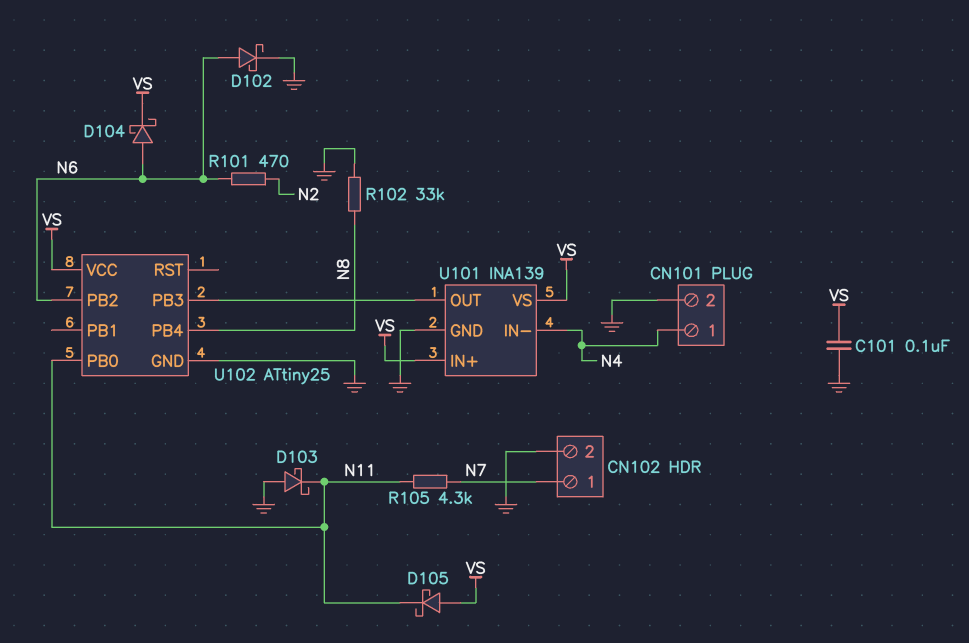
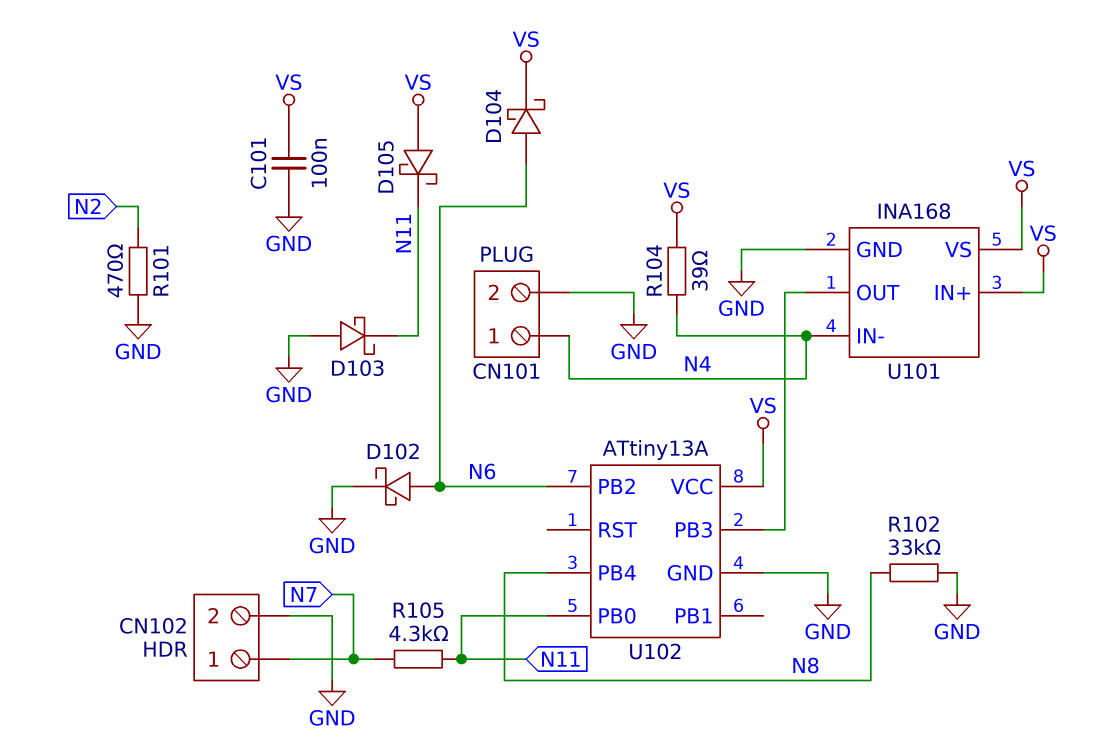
R101: 470 (N2, N6) -> 470 (GND, N2)
R104: none -> 39 (N4, VS)
U101: INA139 -> INA168
U102: ATtiny25 -> ATtiny13A

